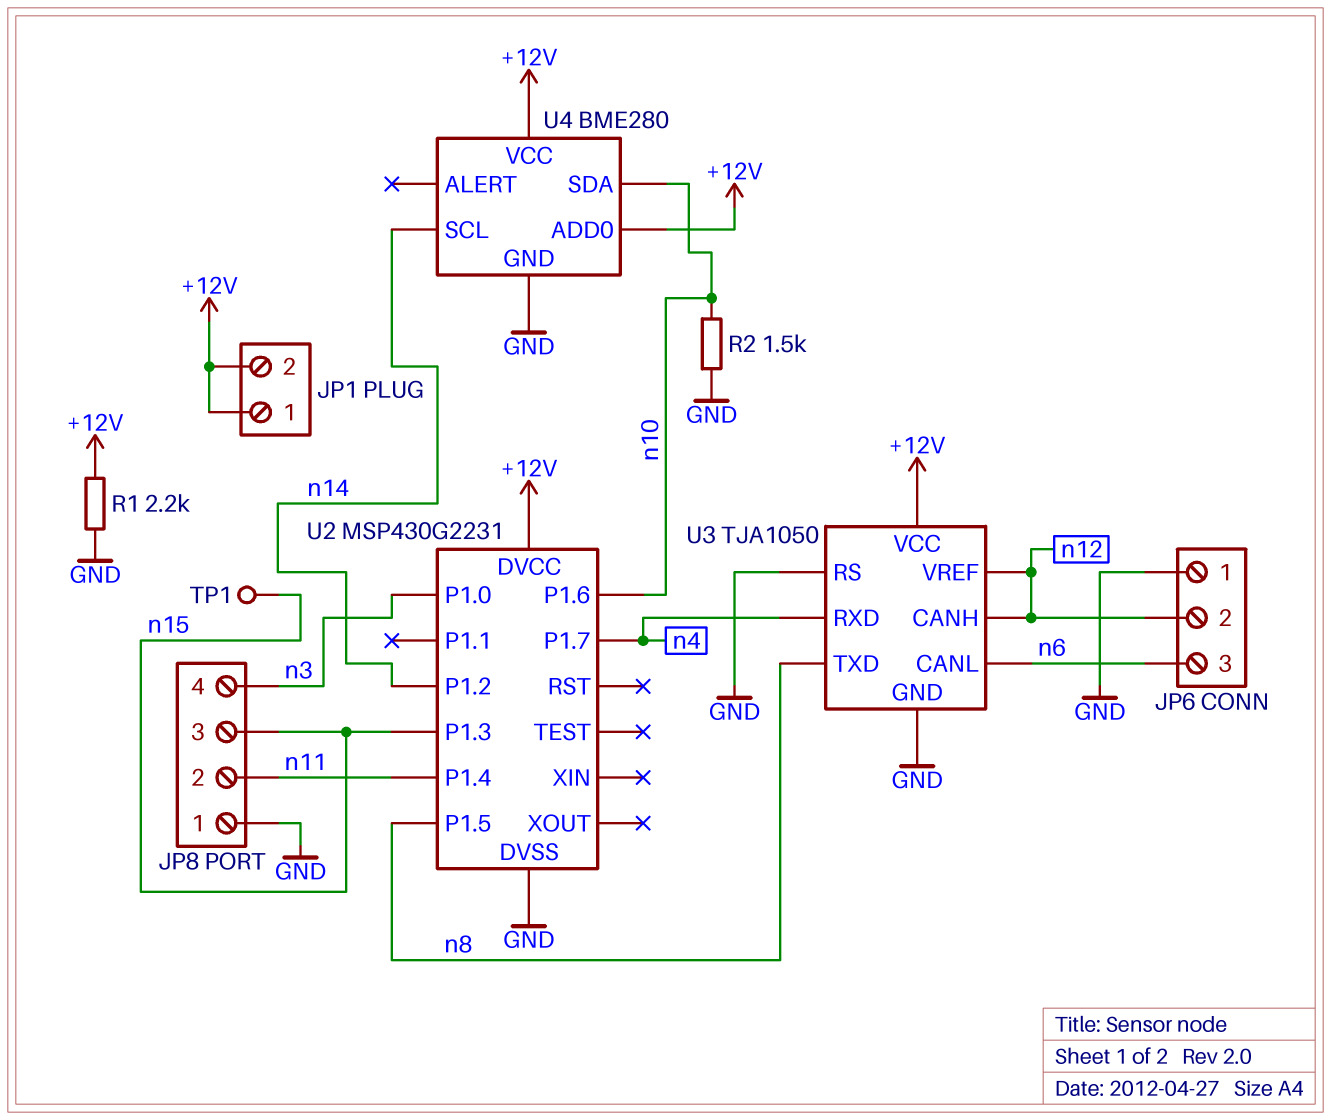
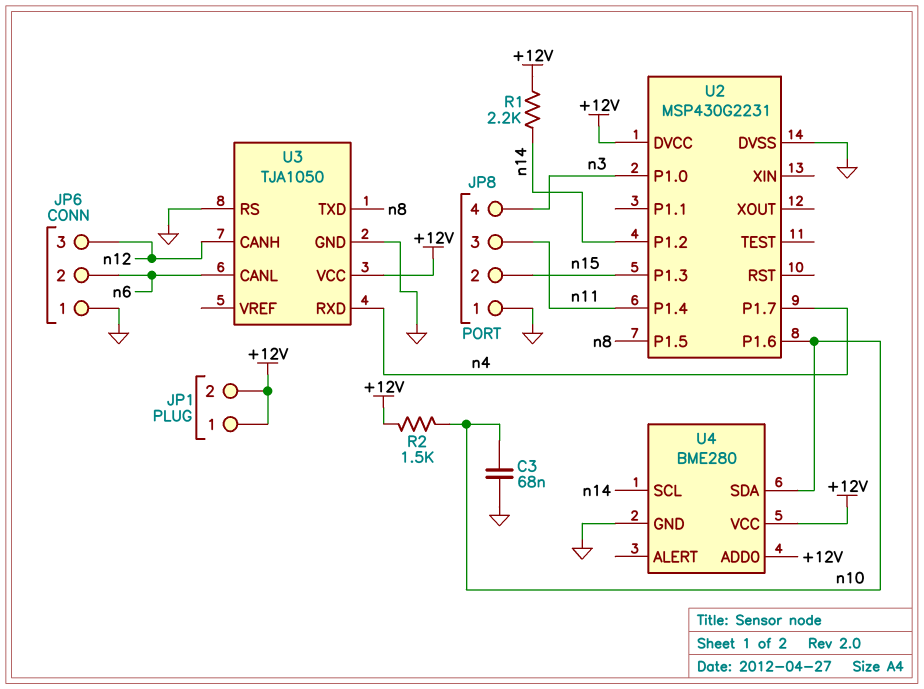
C3: none -> 68nF (GND, n10)
JP6 pin 2: n12 -> n6
JP6 pin 3: n6 -> n12
JP8 pin 2: n11 -> n15
JP8 pin 3: n15 -> n11
R1: 2.2k (+12V, GND) -> 2.2k (+12V, n14)
R2: 1.5k (GND, n10) -> 1.5k (+12V, n10)
TP1: test point (n15) -> none
U3 pin VREF: n12 -> none

